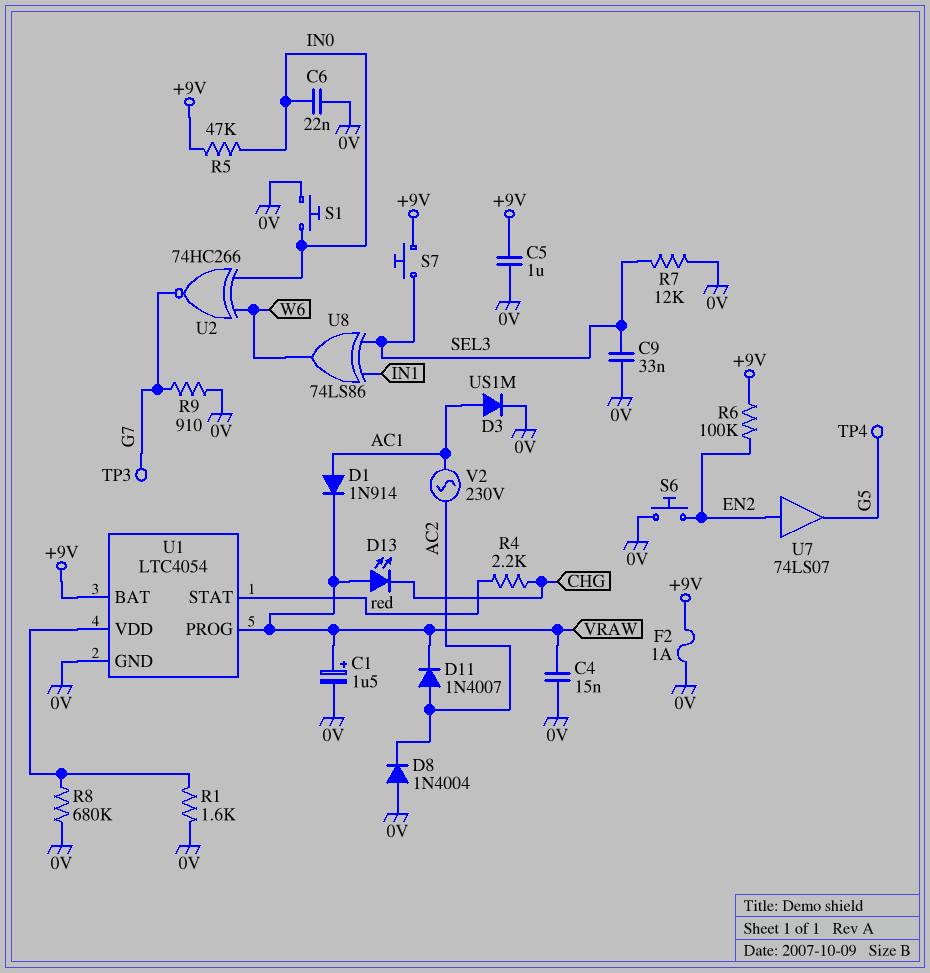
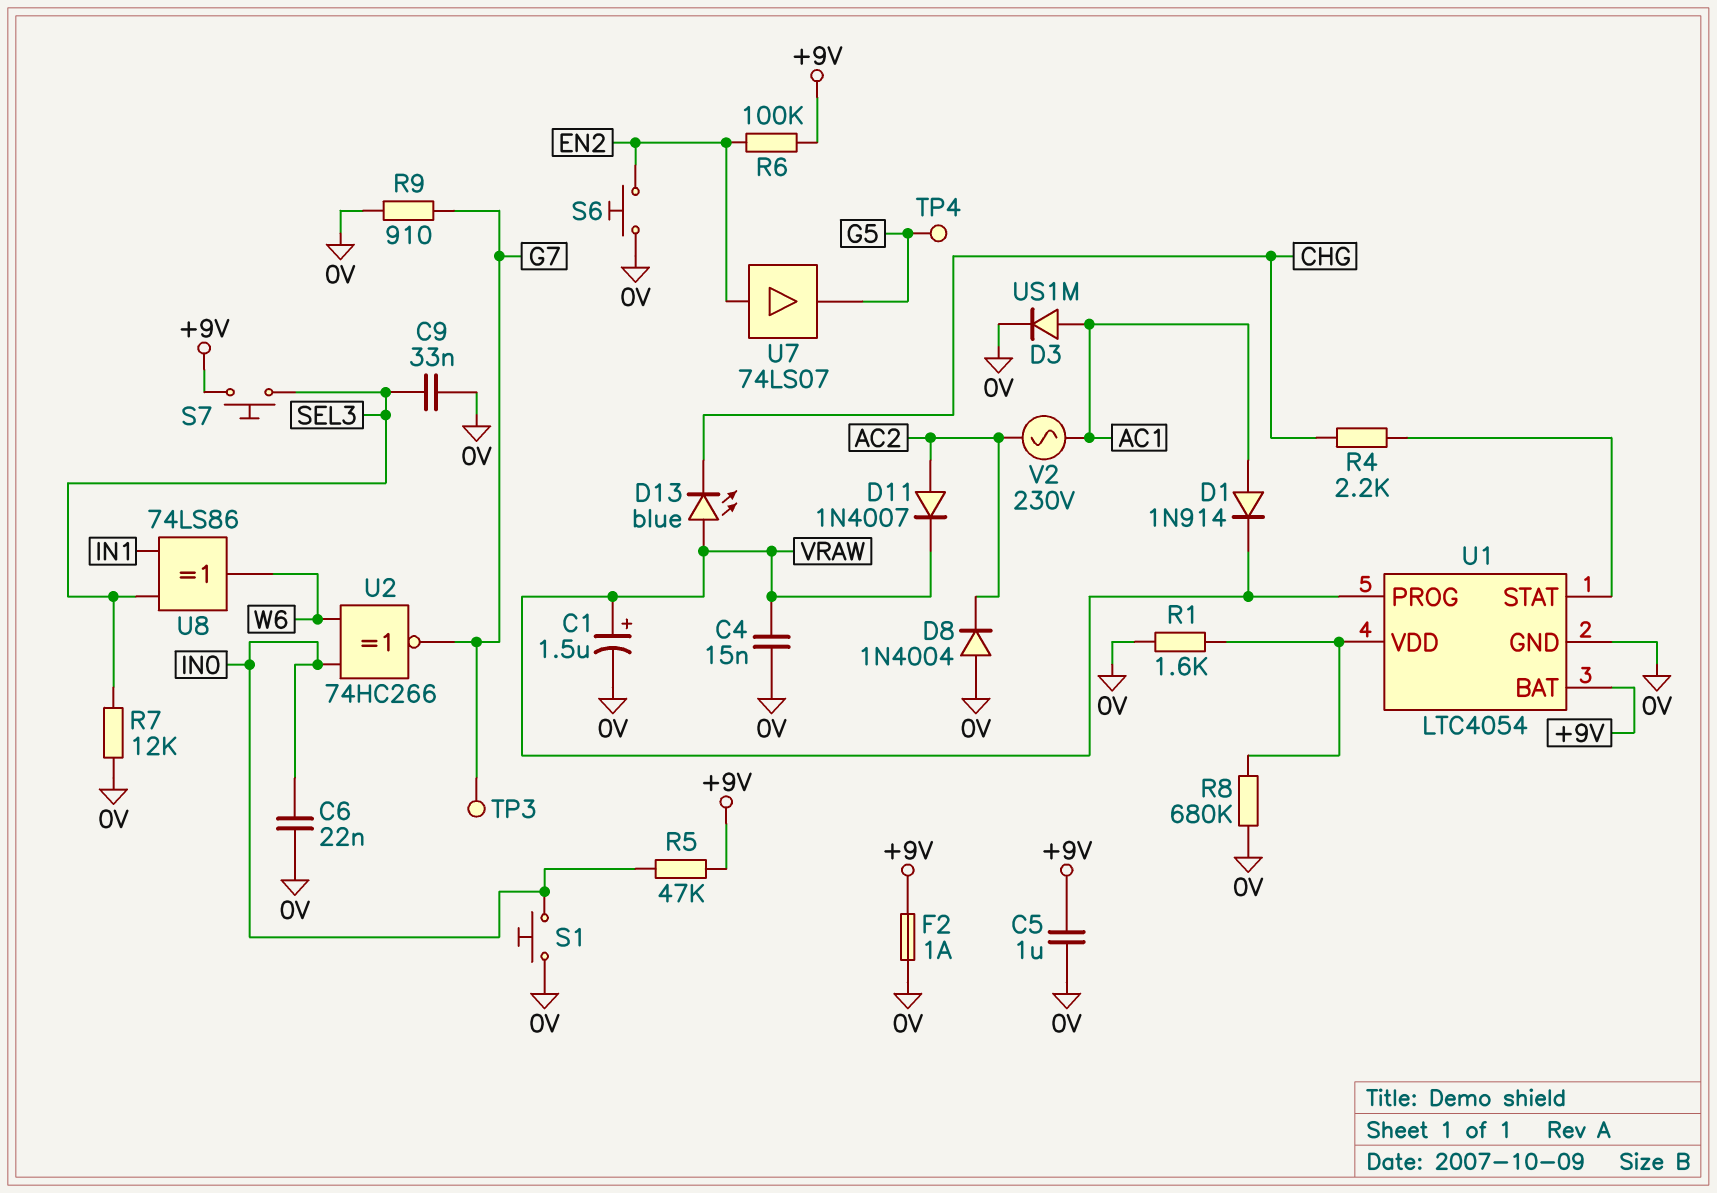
D13: LED red (A VRAW, K CHG) -> LED blue (A VRAW, K CHG)

